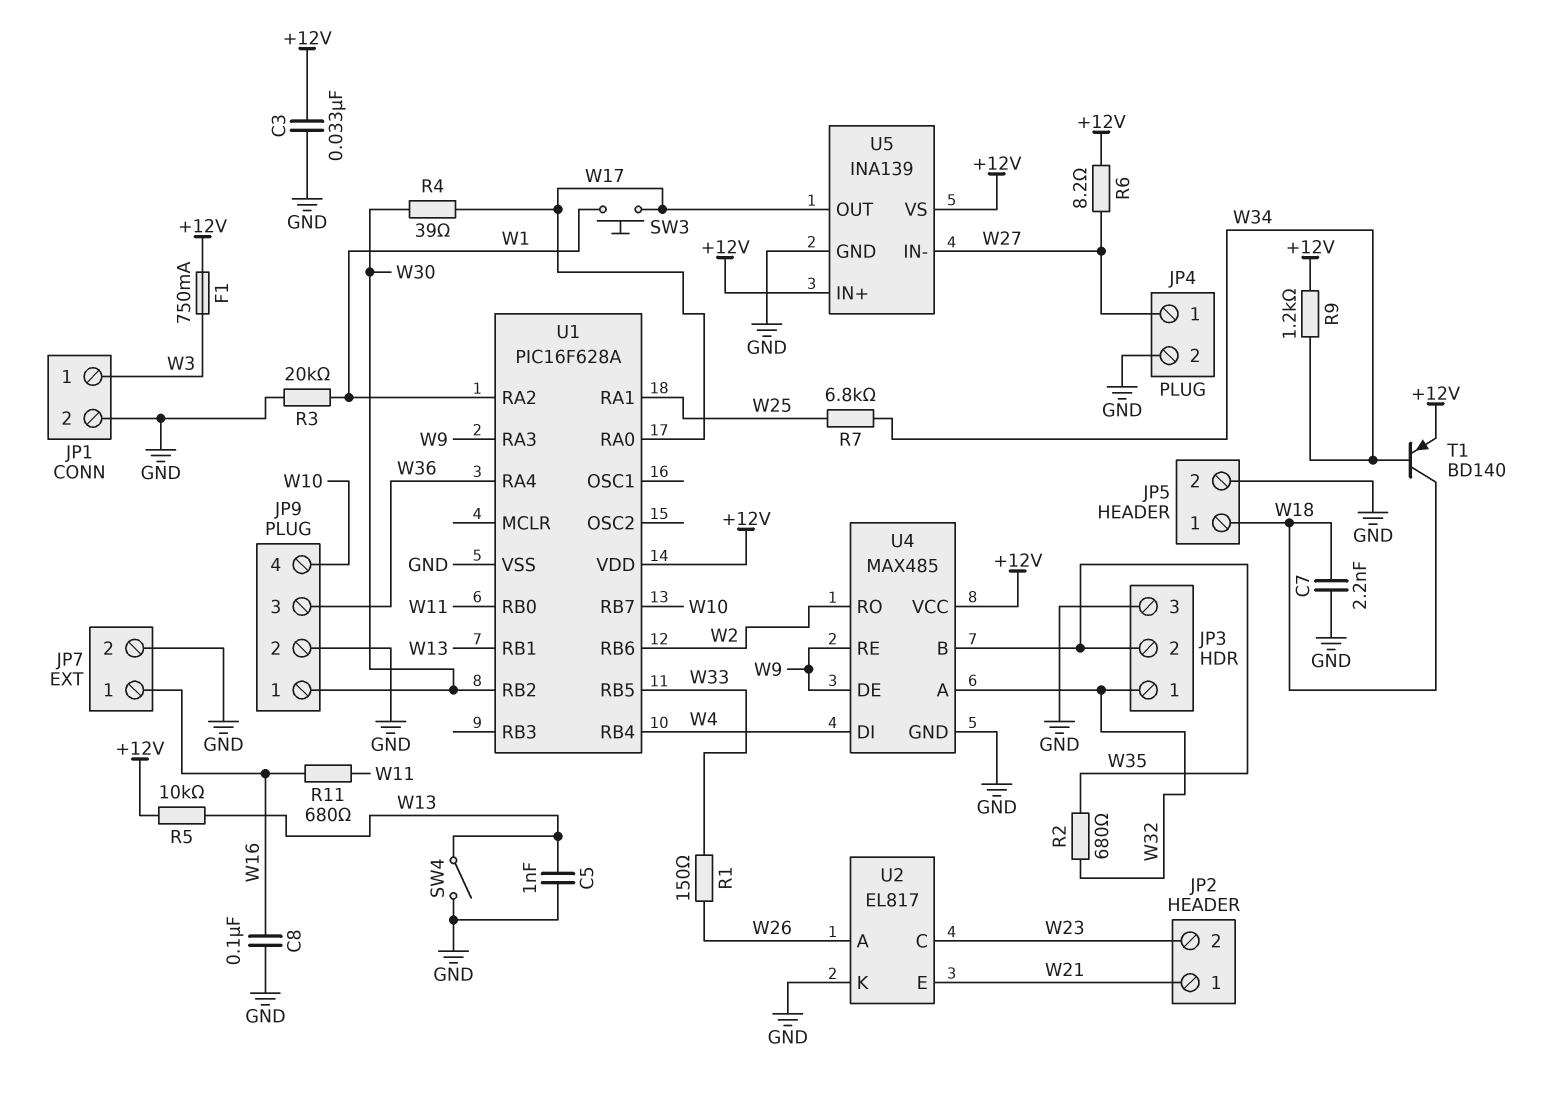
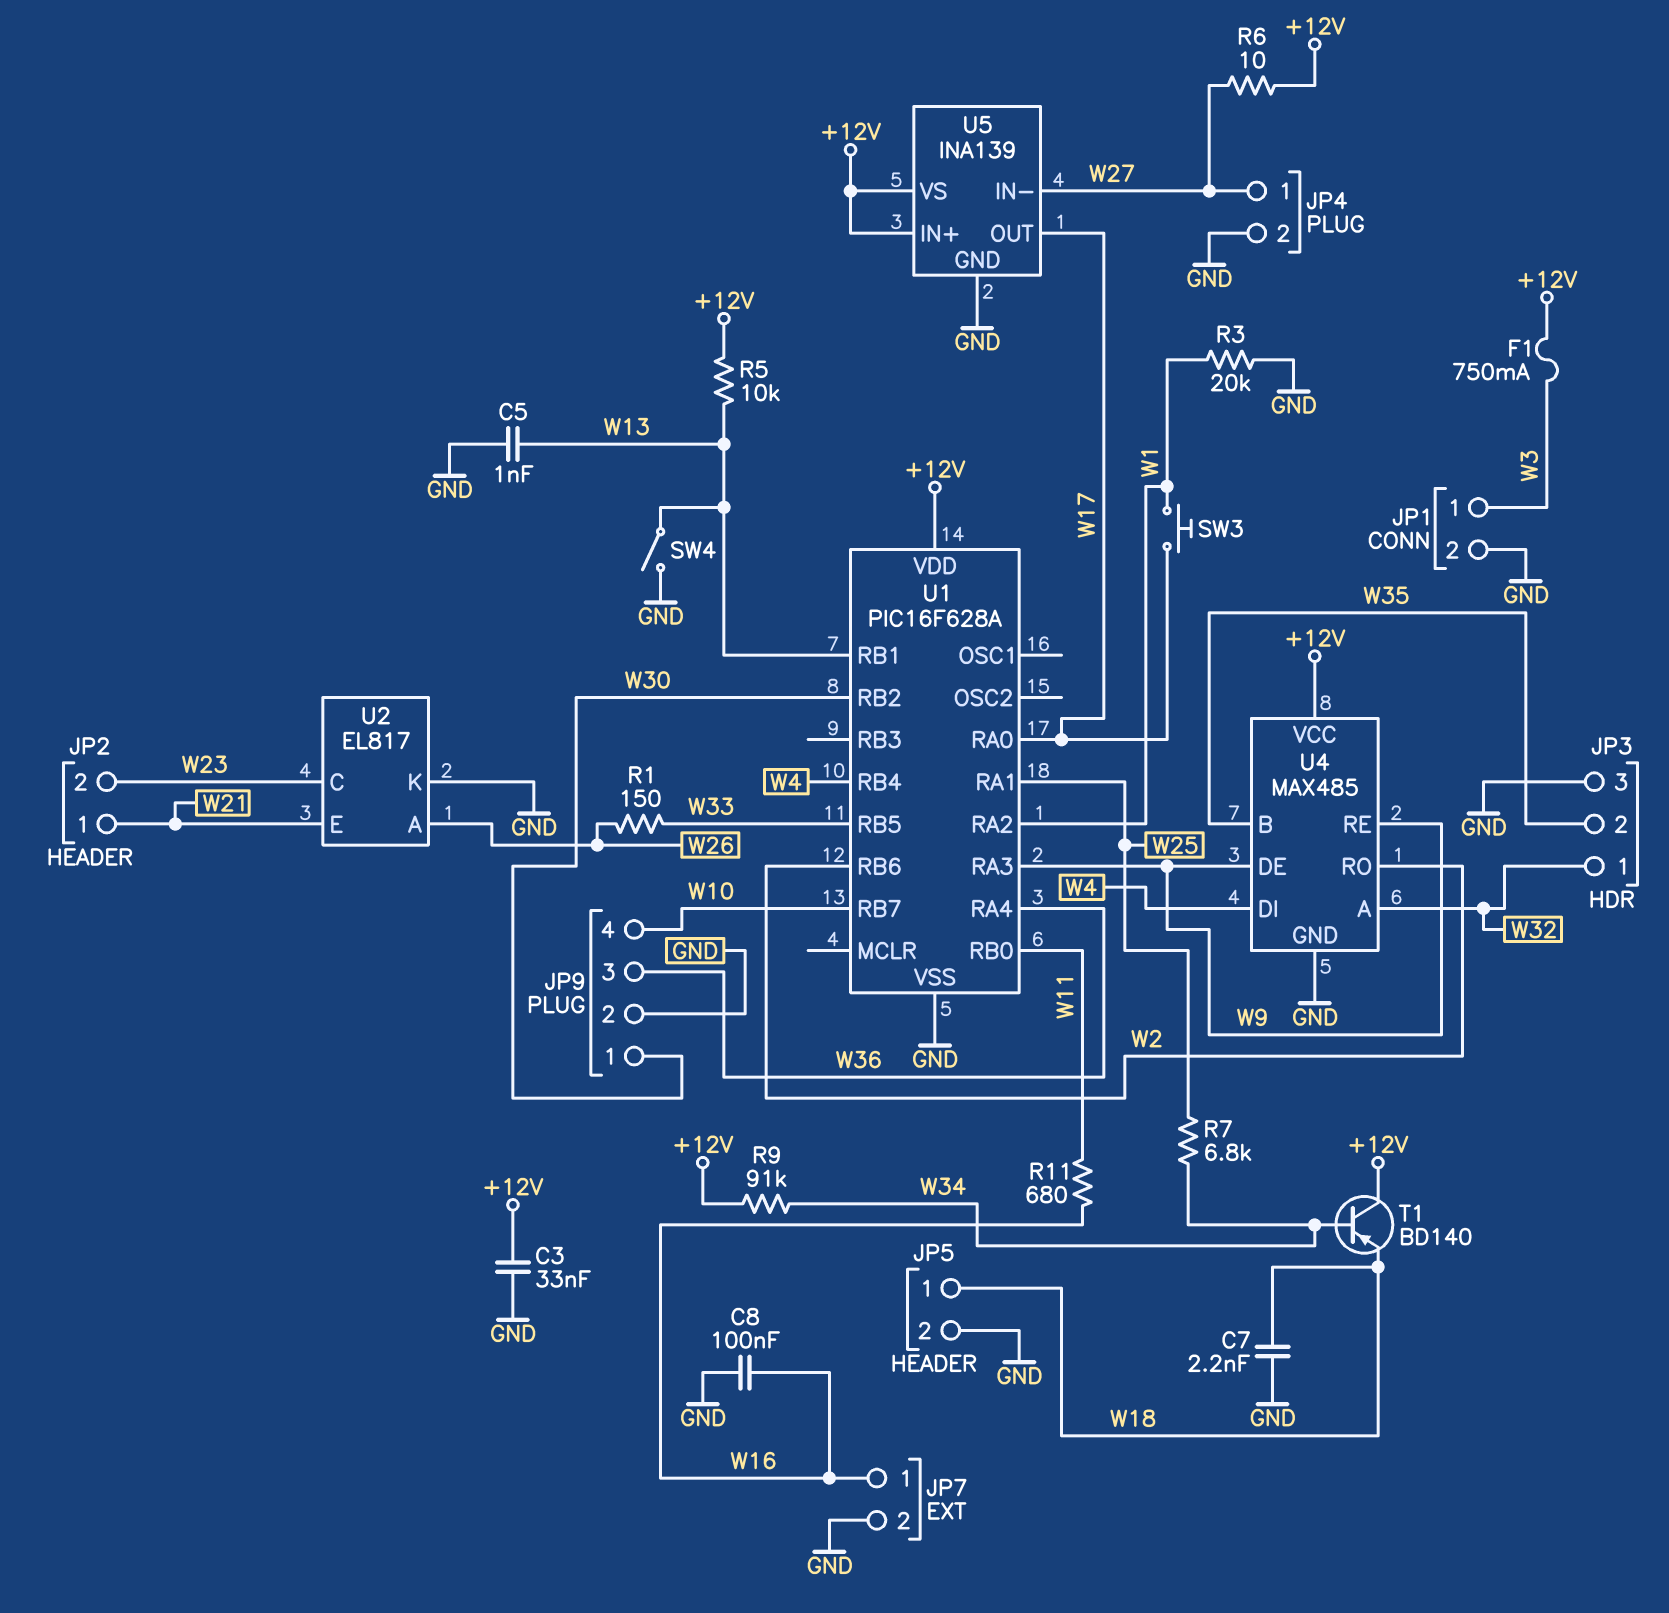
R2: 680 (W32, W35) -> none
R4: 39 (W17, W30) -> none
R6: 8.2 (+12V, W27) -> 10 (+12V, W27)
R9: 1.2k (+12V, W34) -> 91k (+12V, W34)
T1: PNP BD140 (B W34, C W18, E +12V) -> PNP BD140 (B W34, C +12V, E W18)

